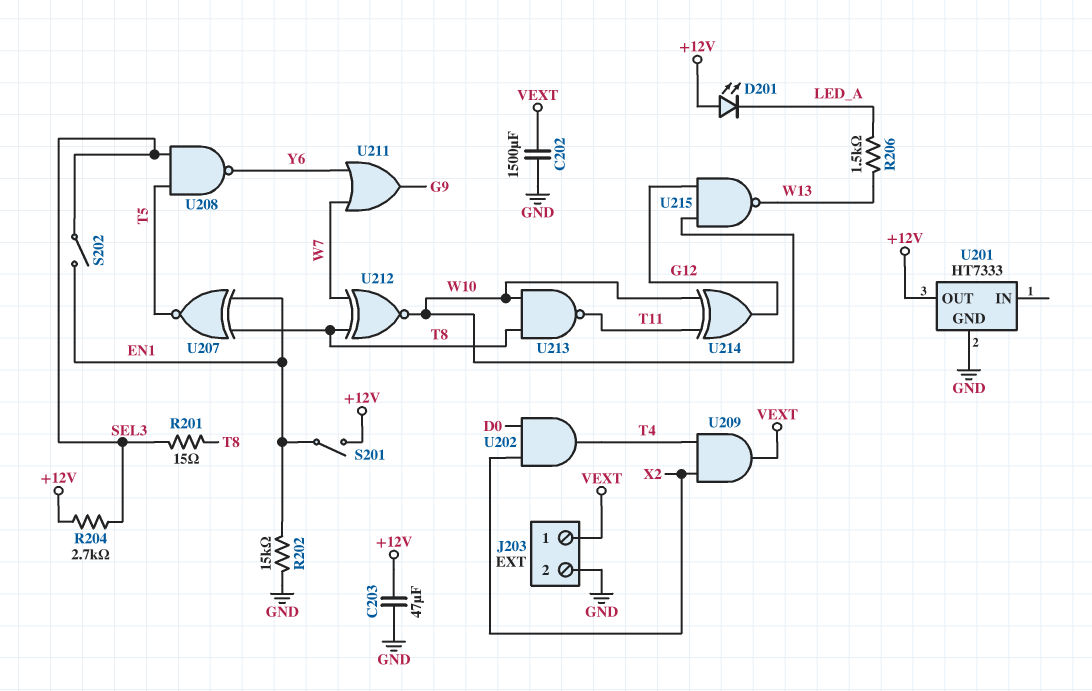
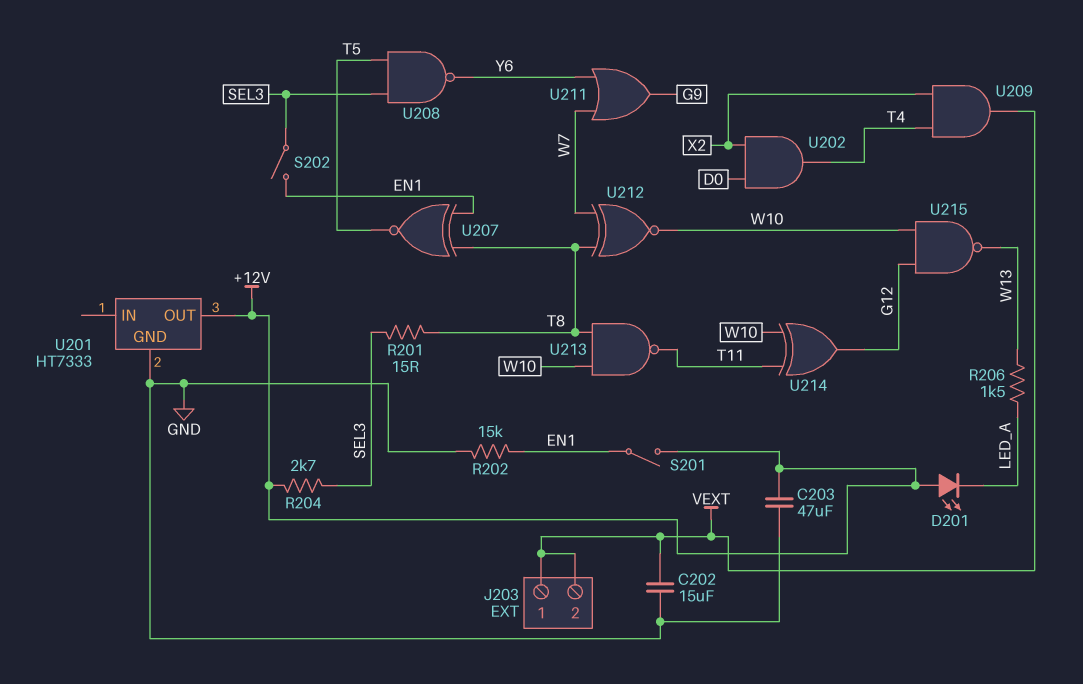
C202: 1500uF (GND, VEXT) -> 15uF (GND, VEXT)
J203 pin 2: GND -> VEXT

